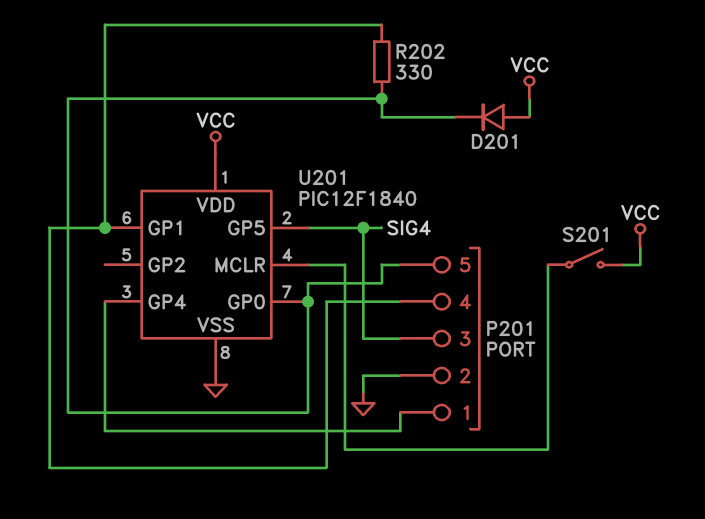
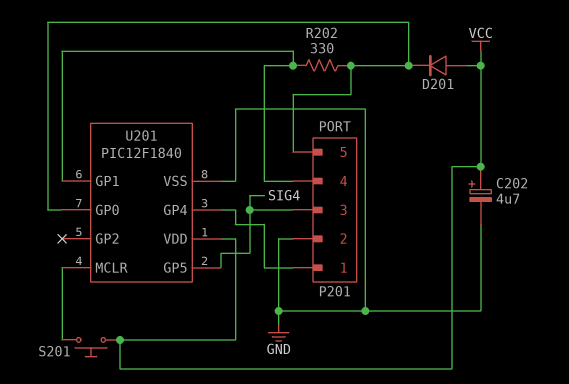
C202: none -> 4.7uF (plus VCC, minus GND)
S201: switch (U201/MCLR, VCC) -> button (U201/MCLR, VCC)

